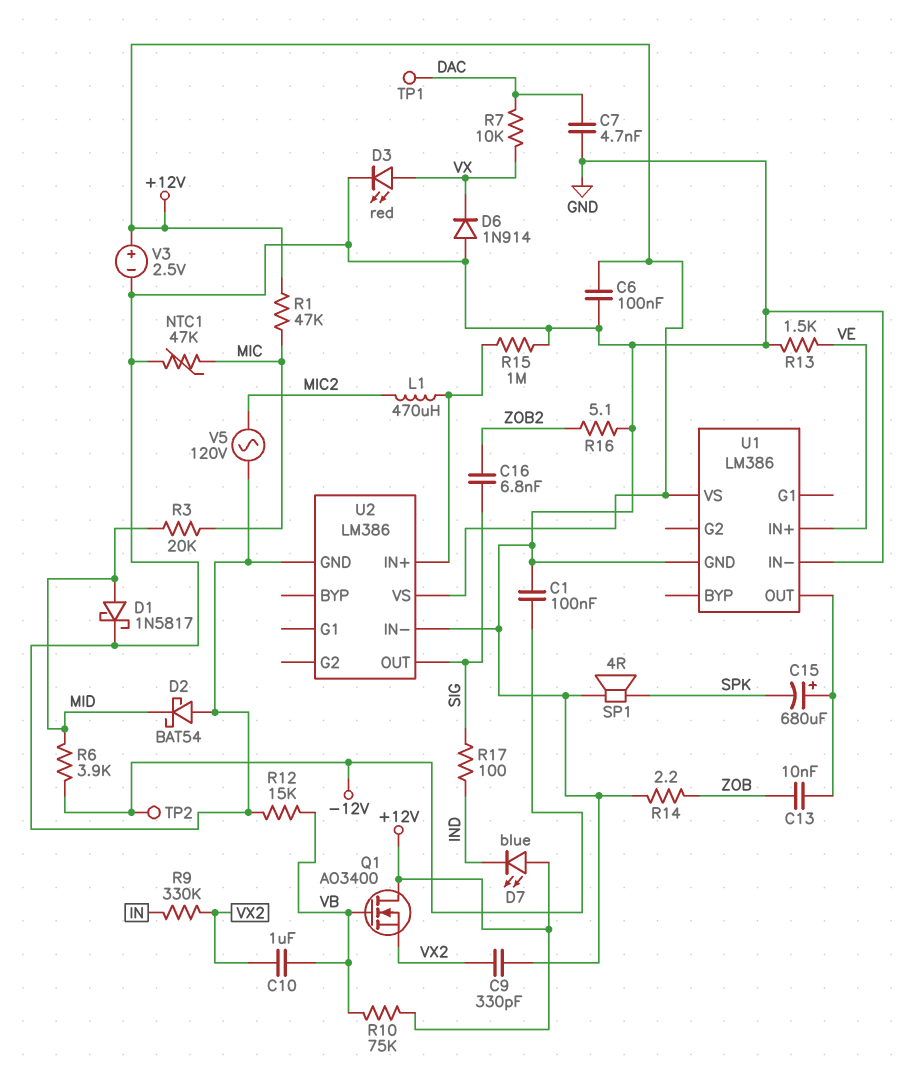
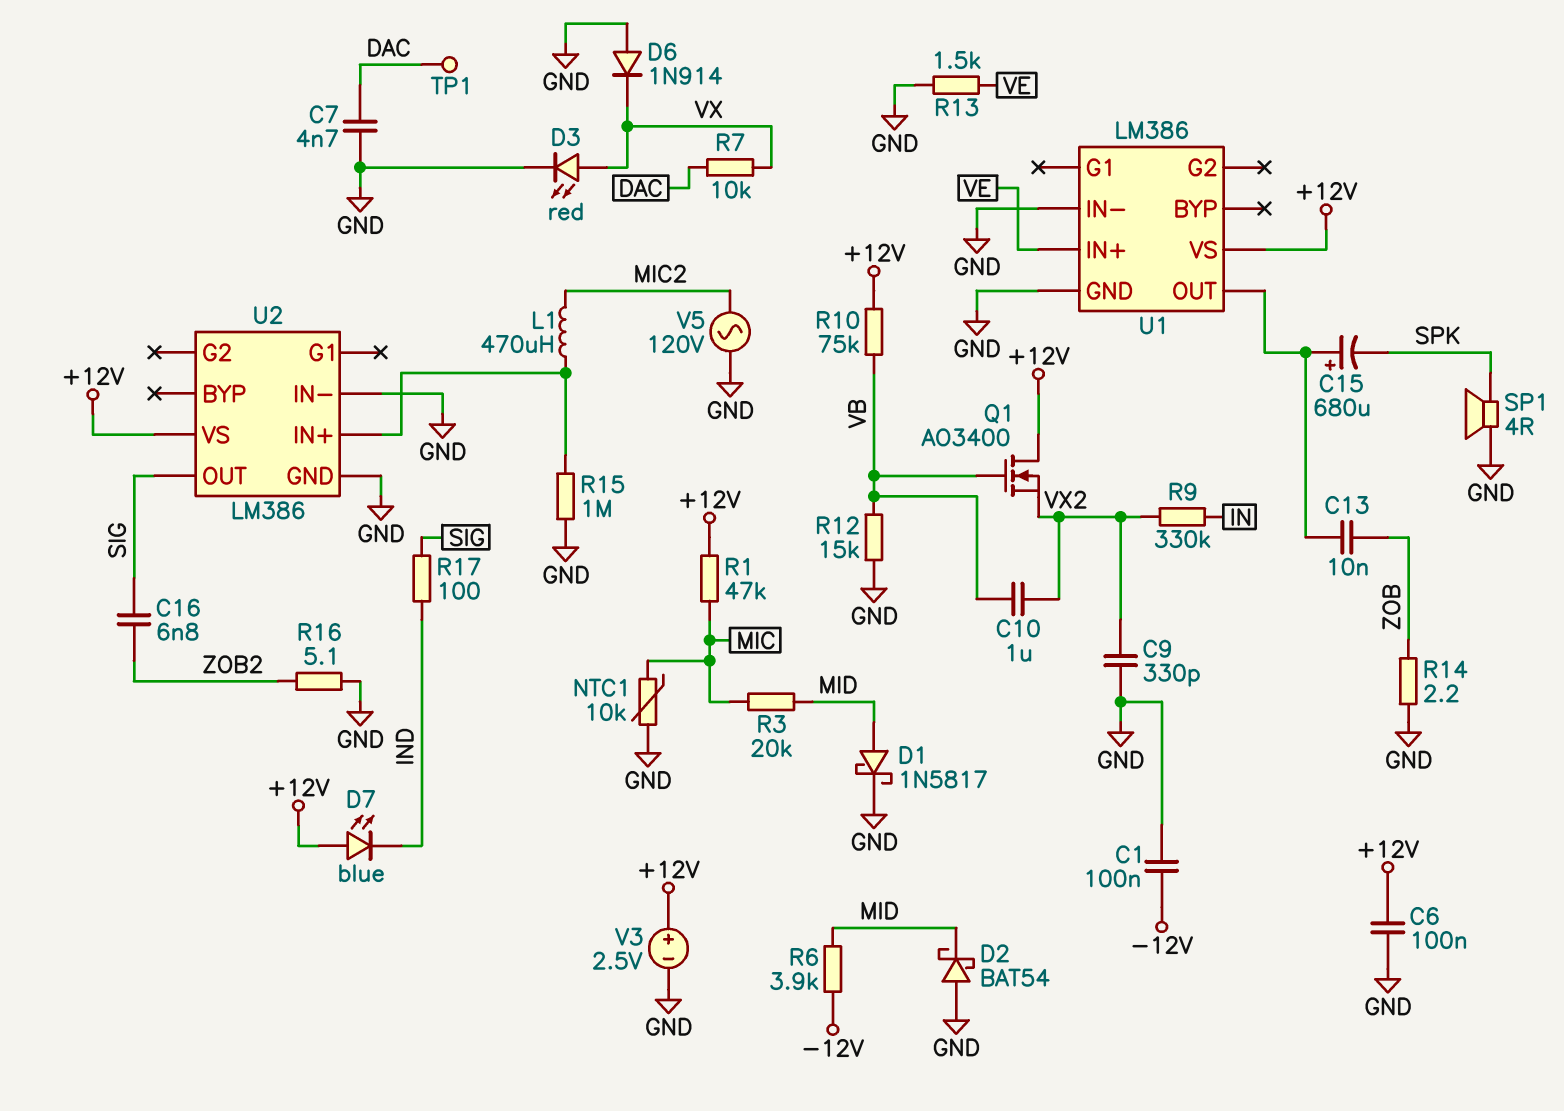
NTC1: 47k (GND, MIC) -> 10k (GND, MIC)
TP2: test point (-12V) -> none

